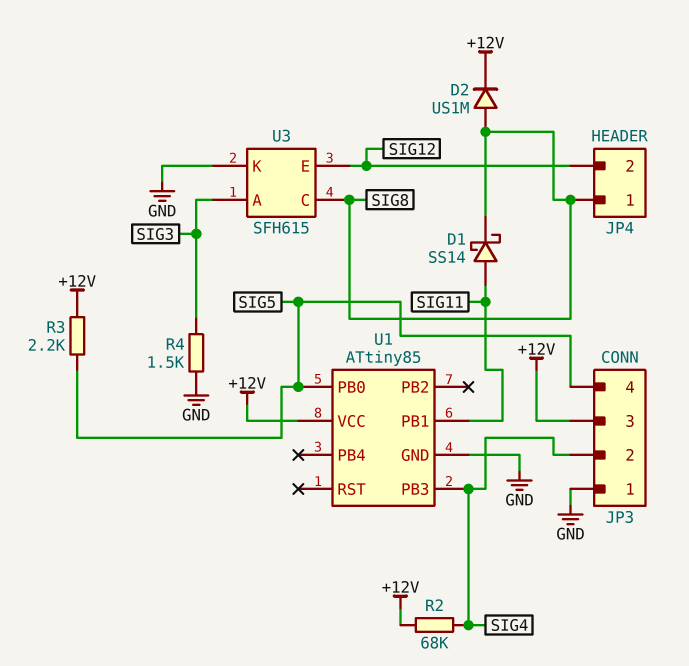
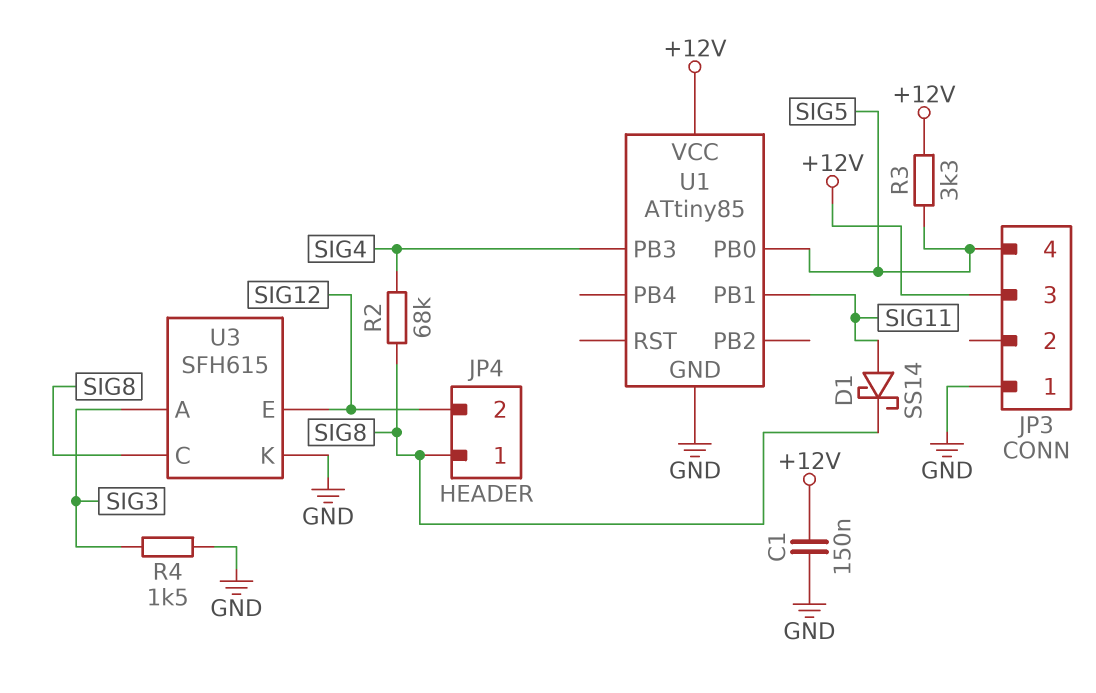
C1: none -> 150nF (+12V, GND)
D2: diode US1M (A SIG8, K +12V) -> none
JP3 pin 2: SIG4 -> none
R2: 68k (+12V, SIG4) -> 68k (SIG4, SIG8)
R3: 2.2k (+12V, SIG5) -> 3.3k (+12V, SIG5)

